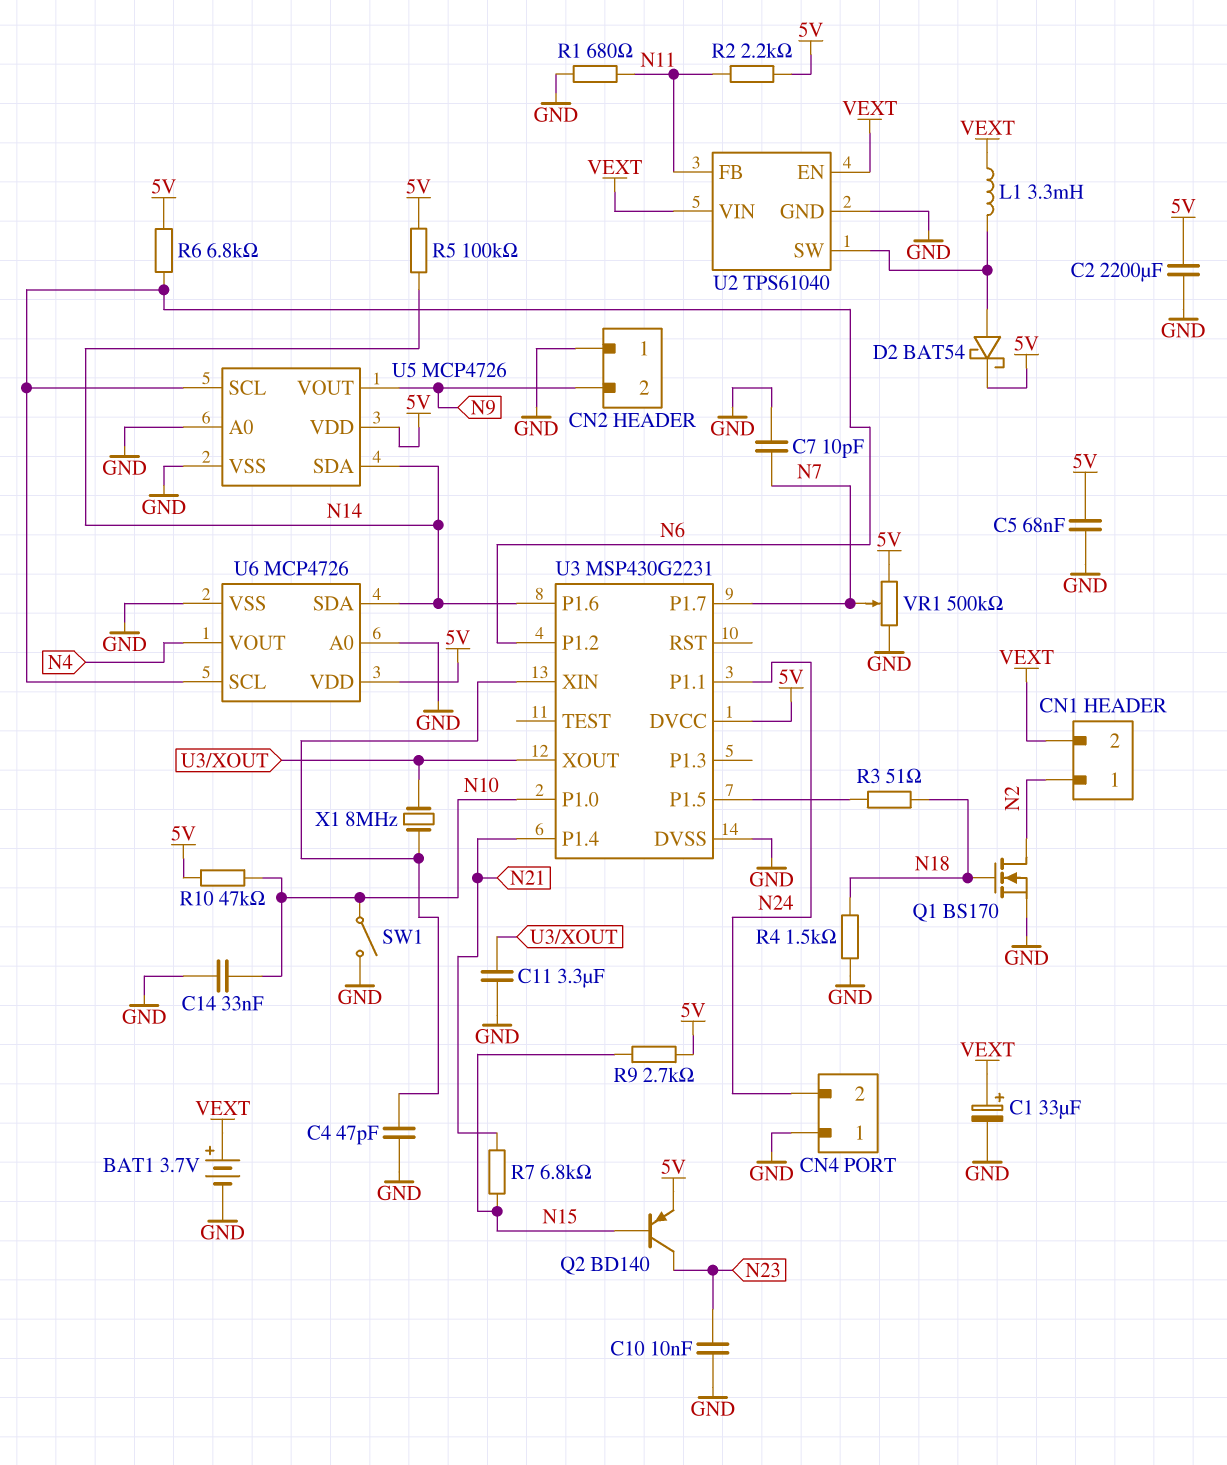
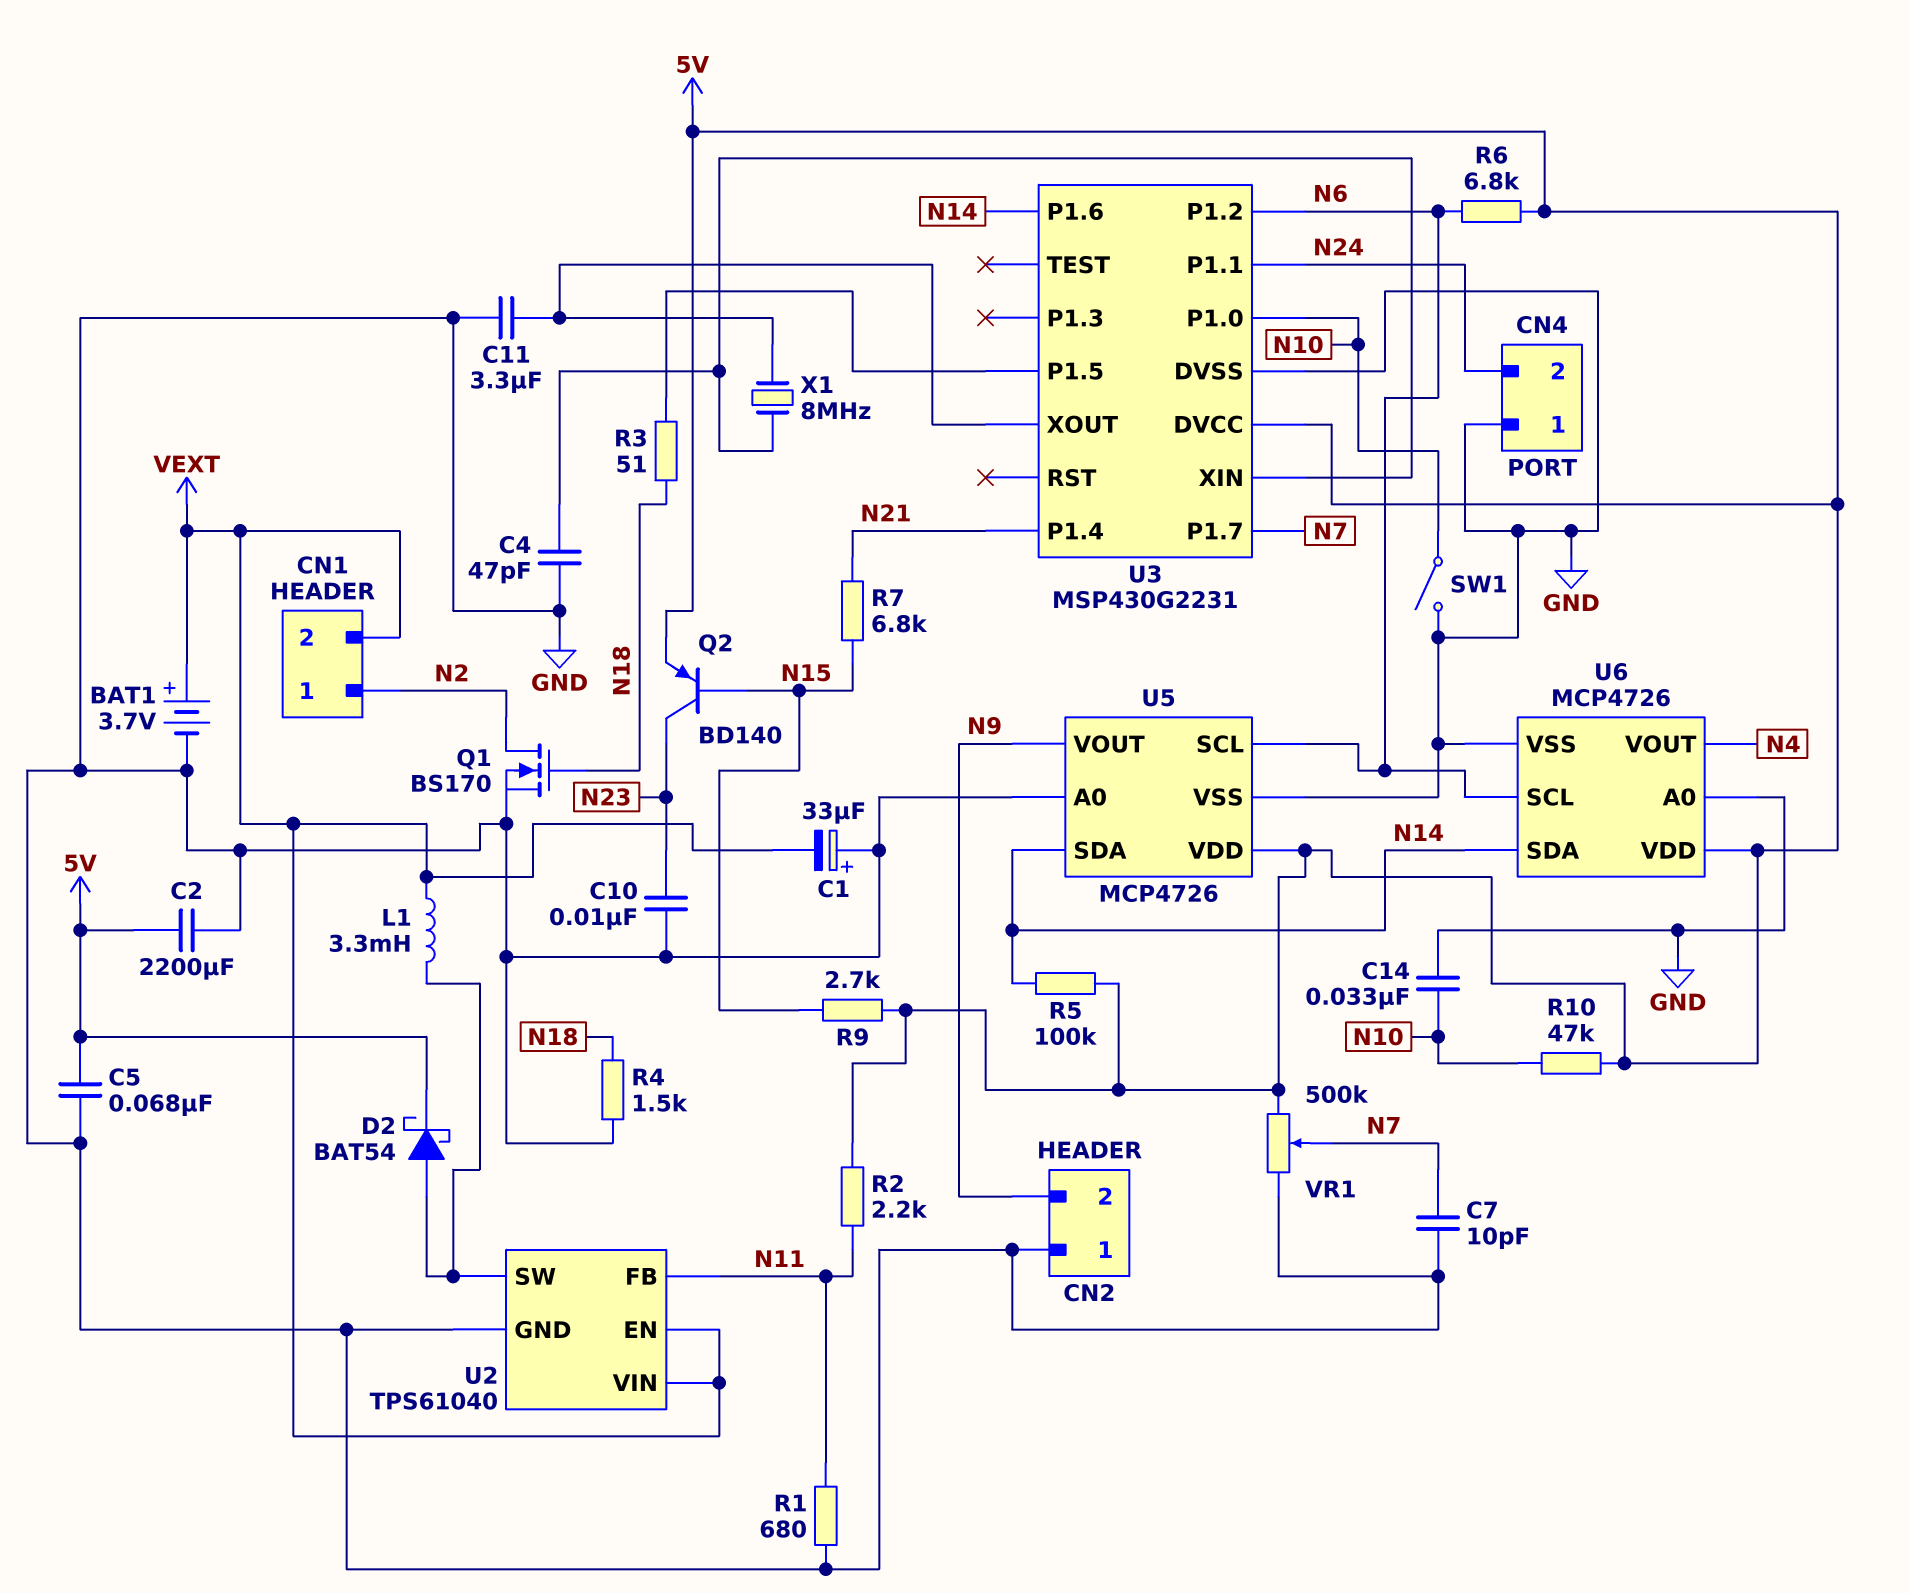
C1: 33uF (plus VEXT, minus GND) -> 33uF (plus GND, minus VEXT)

